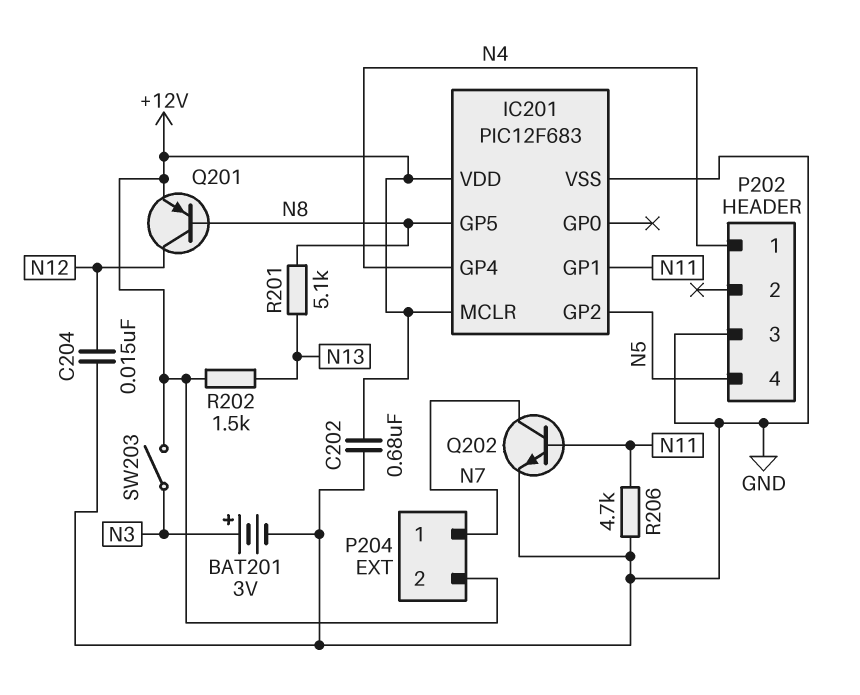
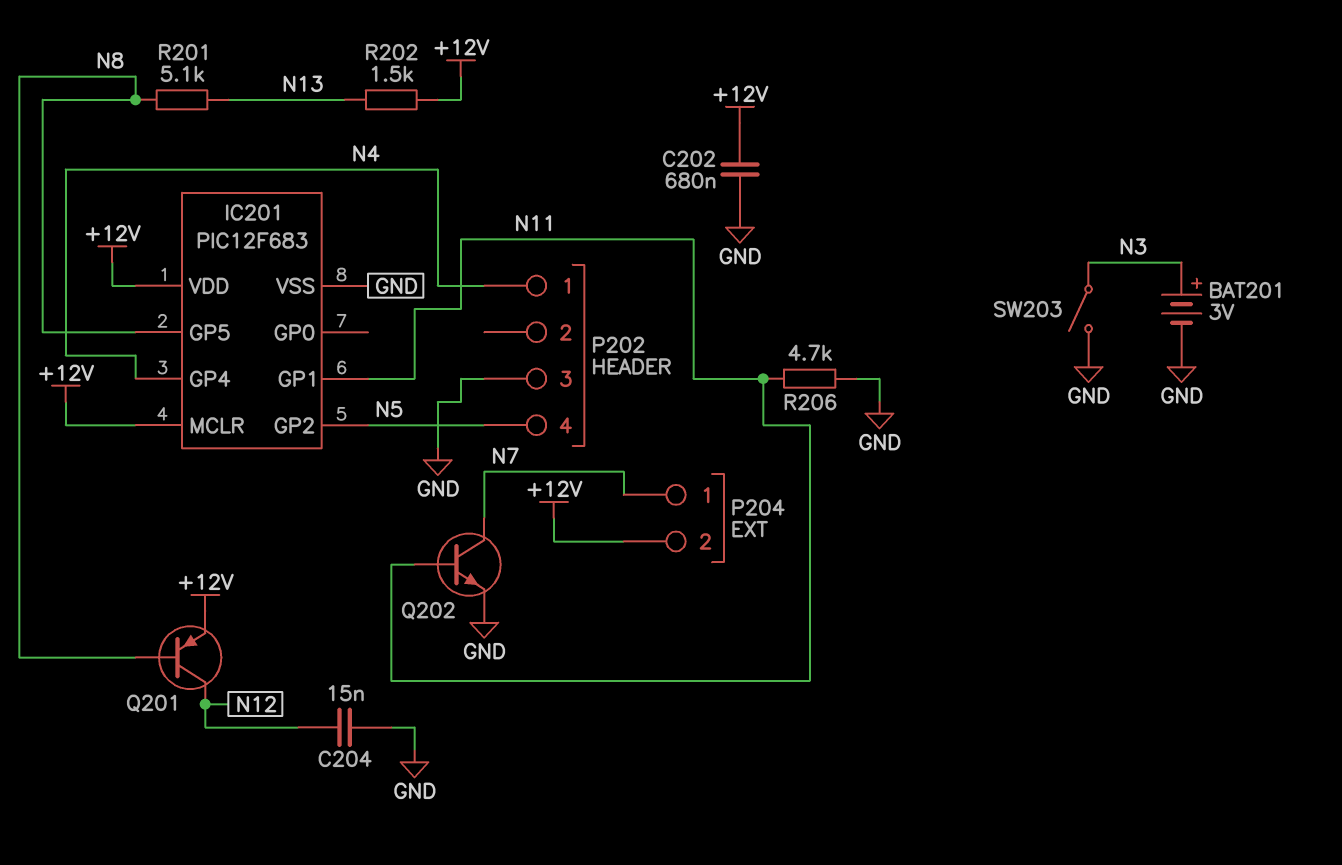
SW203: switch (+12V, N3) -> switch (GND, N3)

